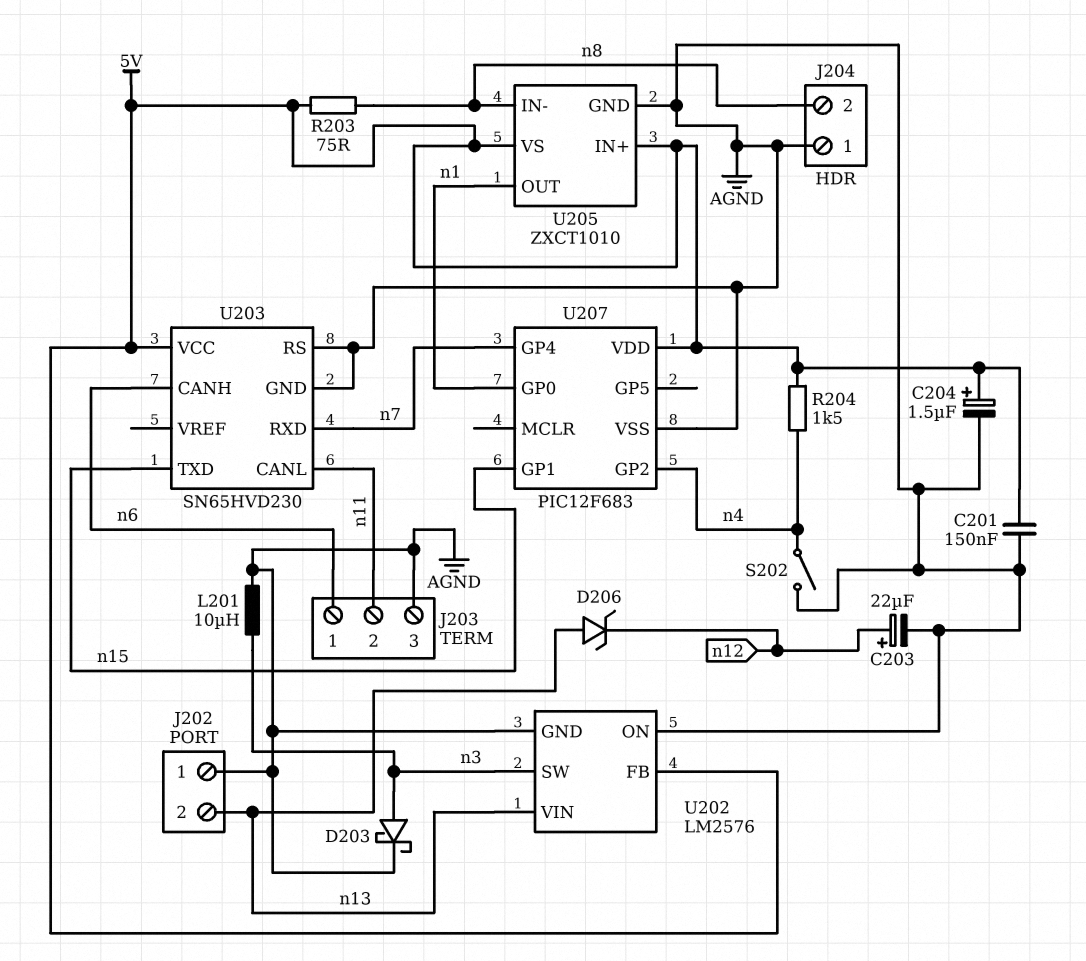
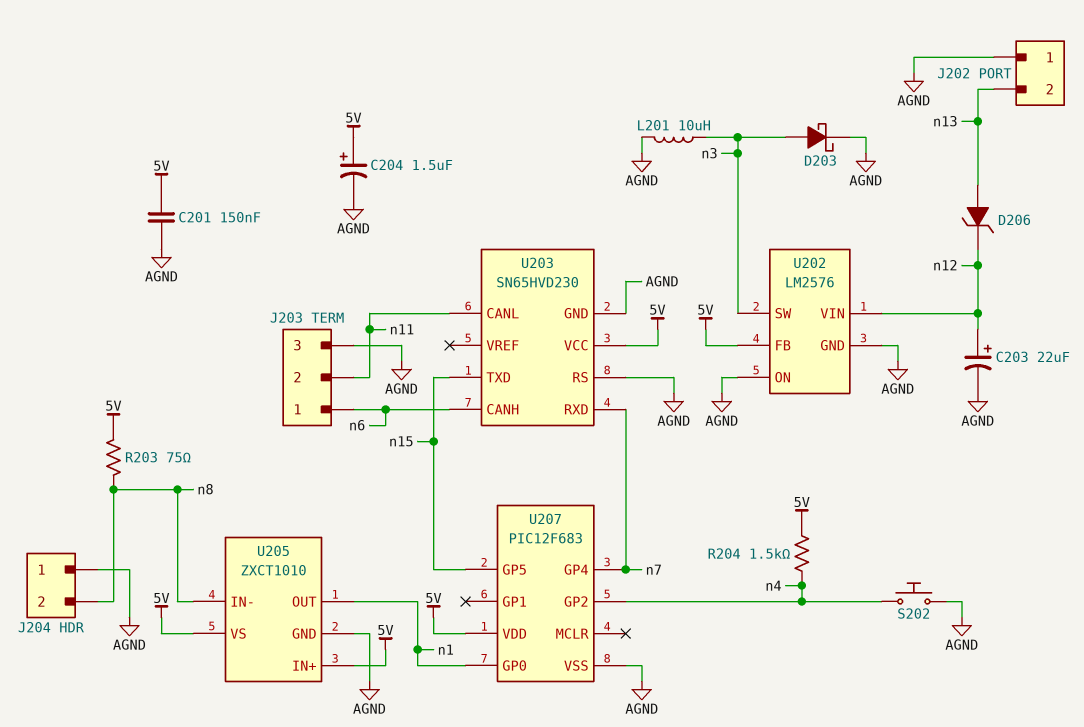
S202: switch (AGND, n4) -> button (AGND, n4)
U202 pin VIN: n13 -> n12
U207 pin GP1: n15 -> none
U207 pin GP5: none -> n15

